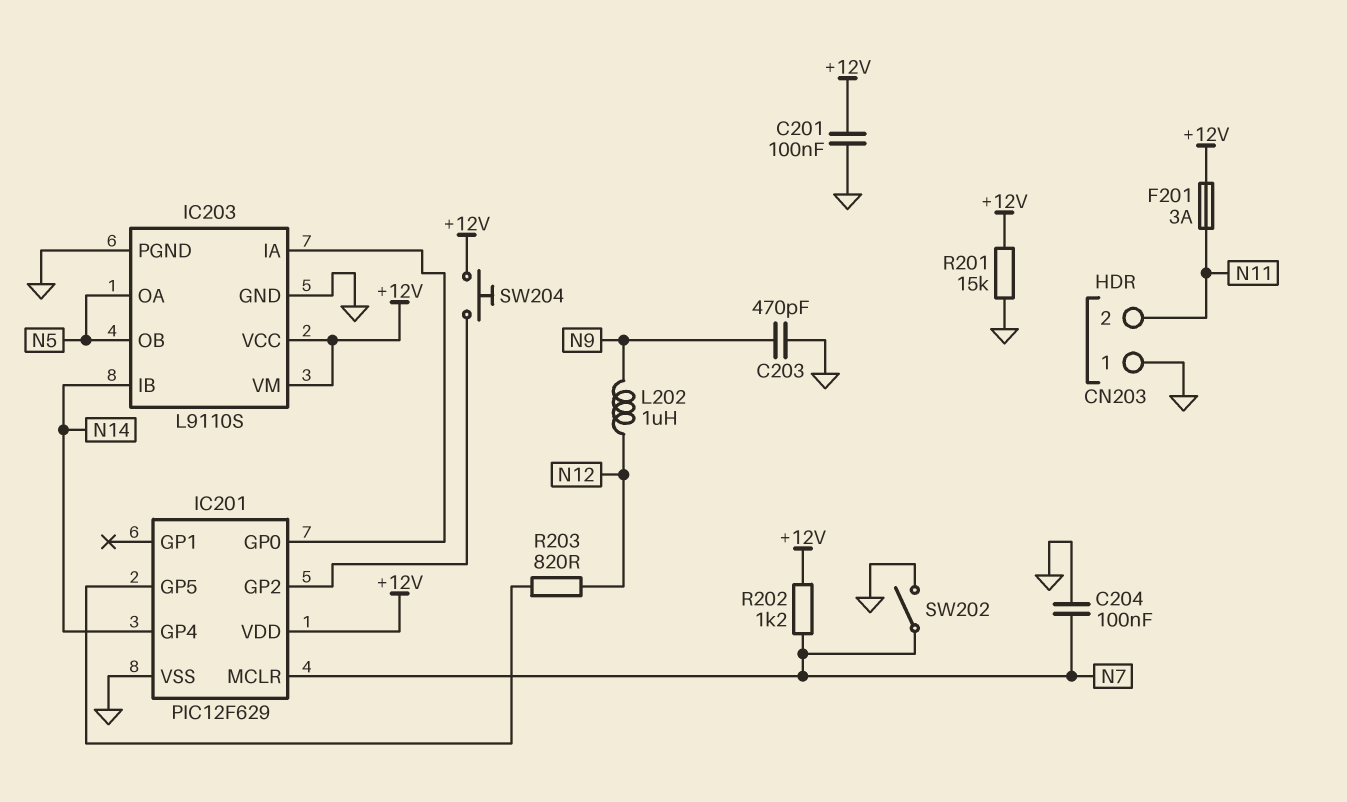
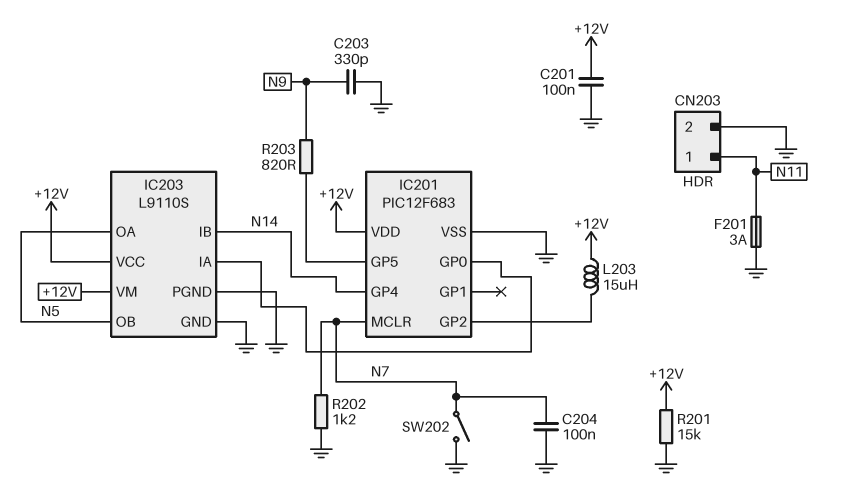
C203: 470pF (GND, N9) -> 330pF (GND, N9)
CN203 pin 1: GND -> N11
CN203 pin 2: N11 -> GND
F201: 3A (+12V, N11) -> 3A (GND, N11)
IC201: PIC12F629 -> PIC12F683
L202: 1uH (N9, N12) -> none
L203: none -> 15uH (+12V, IC201/GP2)
R202: 1.2k (+12V, N7) -> 1.2k (GND, N7)
R203: 820 (IC201/GP5, N12) -> 820 (IC201/GP5, N9)
SW204: button (+12V, IC201/GP2) -> none

